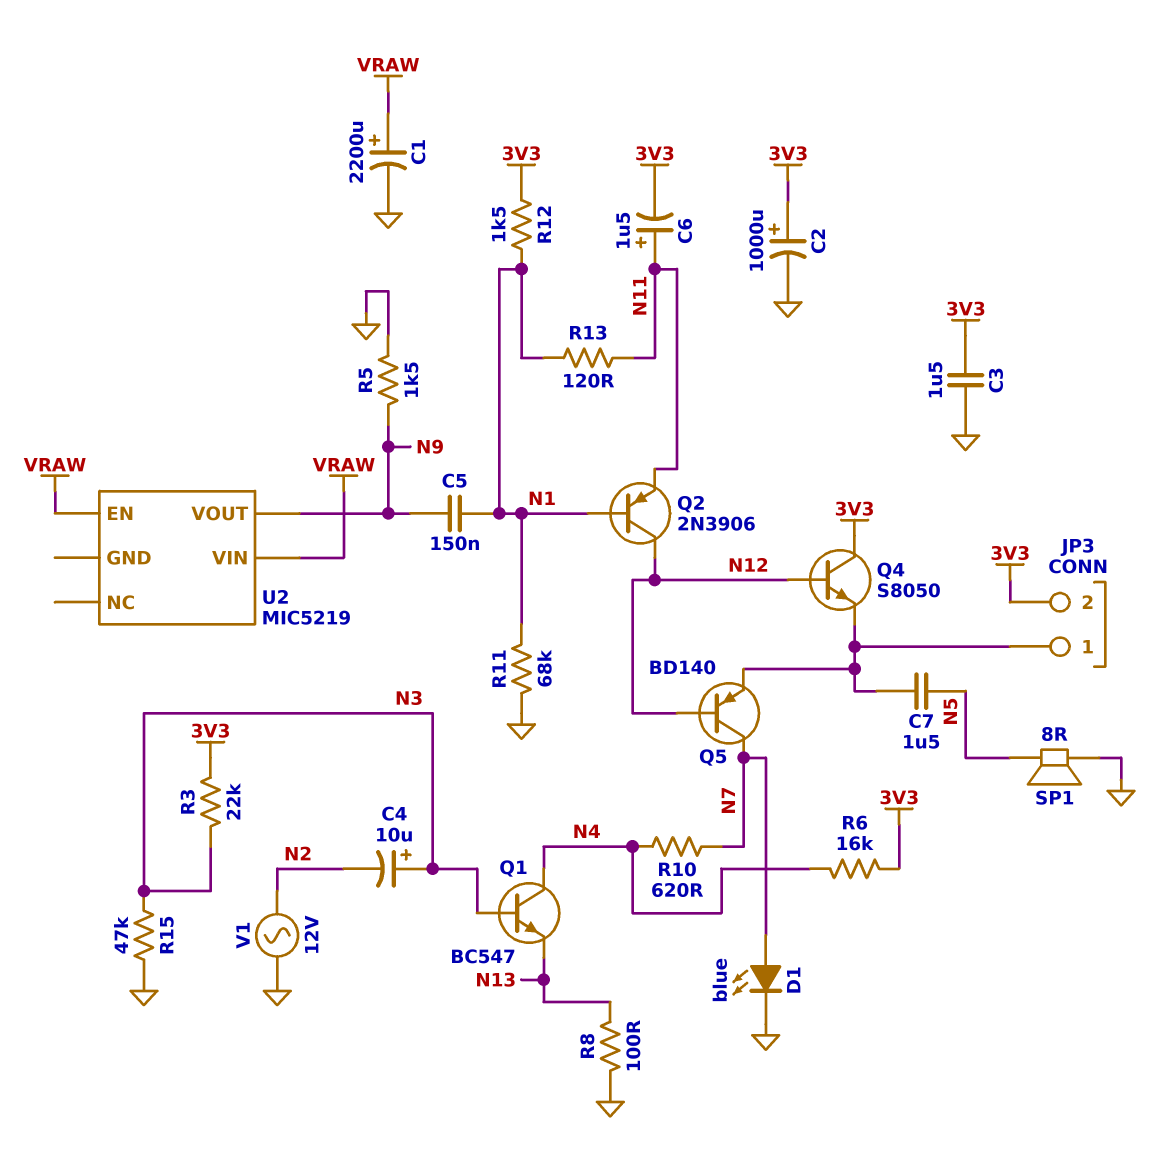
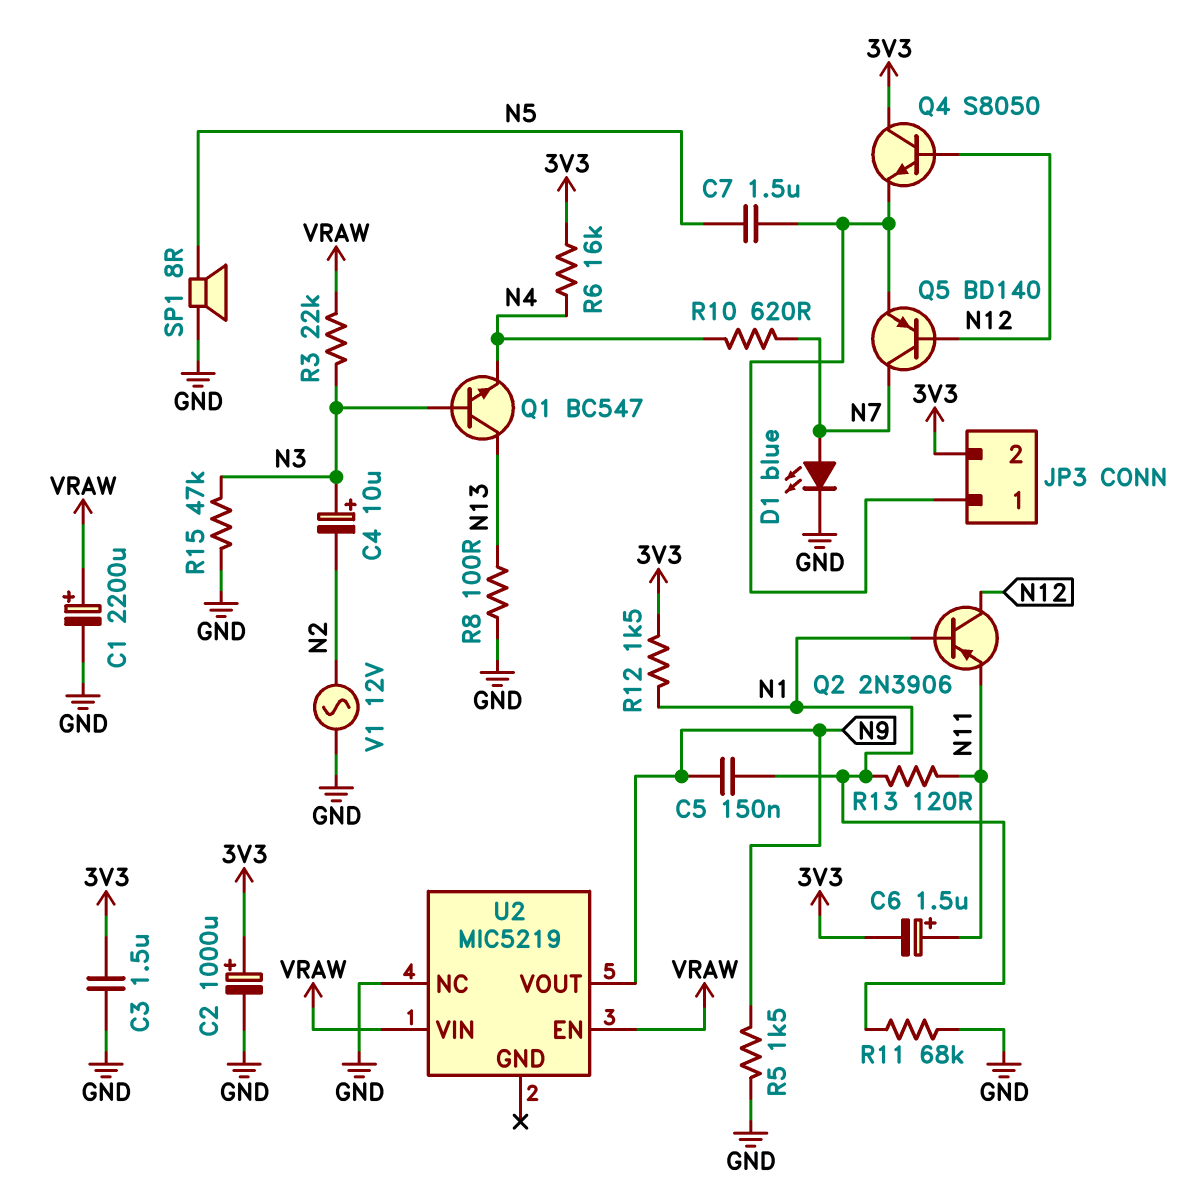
Q1: NPN BC547 (B N3, C N4, E N13) -> NPN BC547 (B N3, C N13, E N4)
R3: 22k (3V3, N3) -> 22k (N3, VRAW)
U2 pin NC: none -> GND

